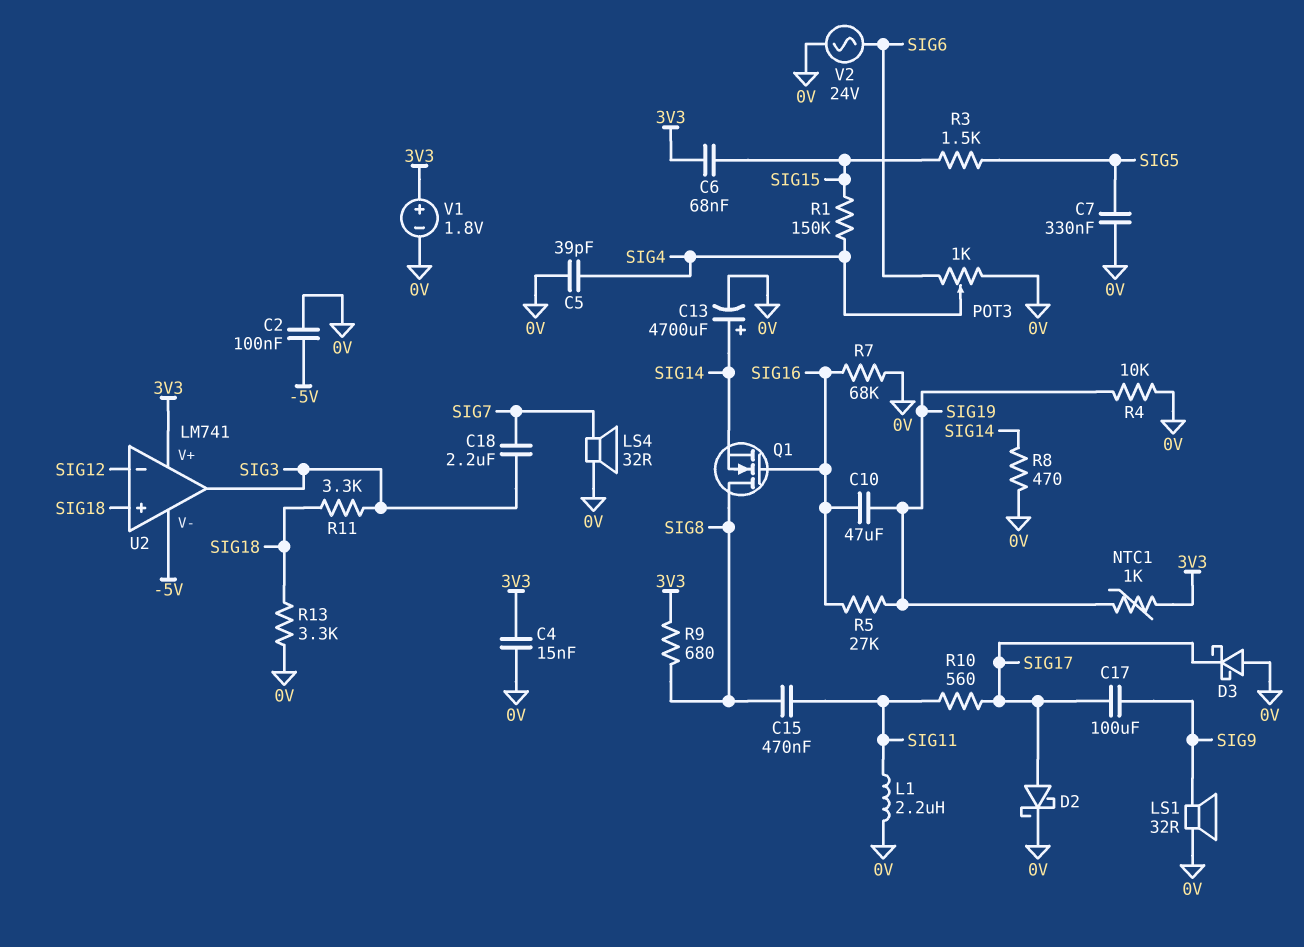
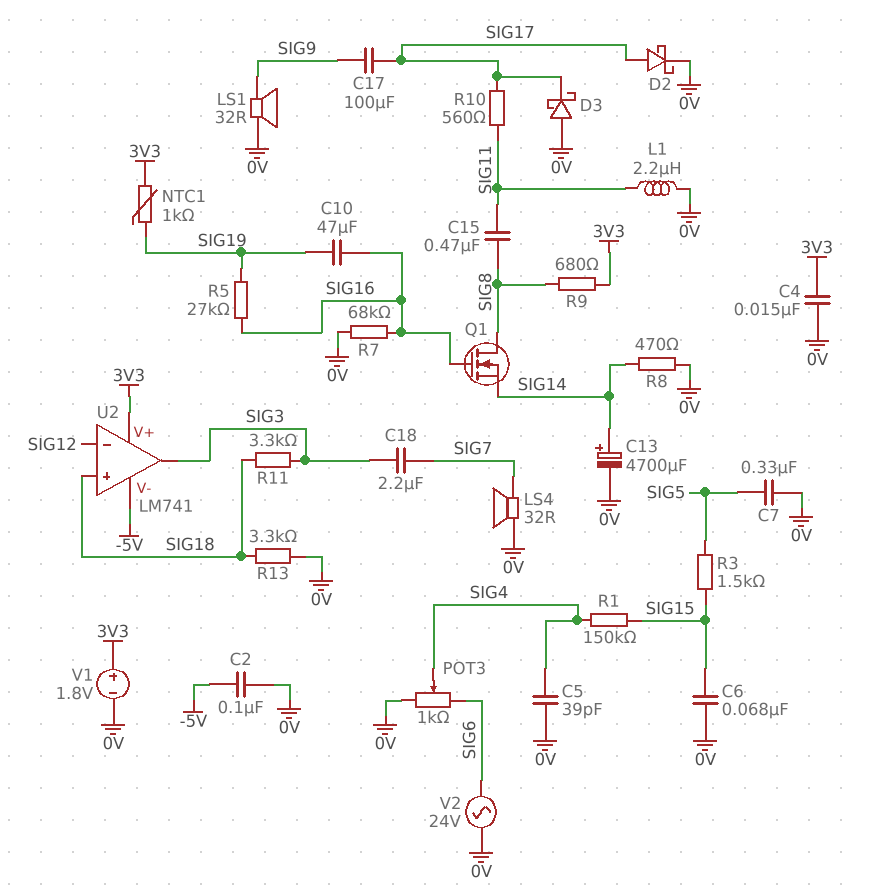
C6: 68nF (3V3, SIG15) -> 68nF (0V, SIG15)
R4: 10k (0V, SIG19) -> none

